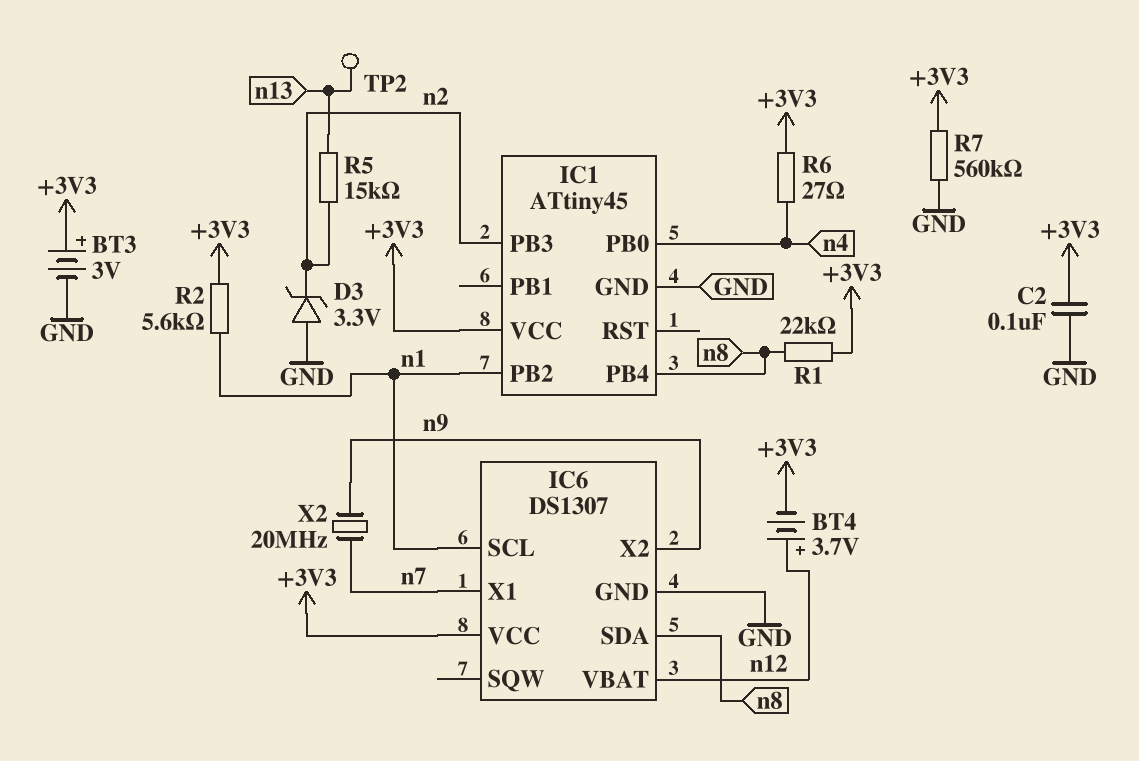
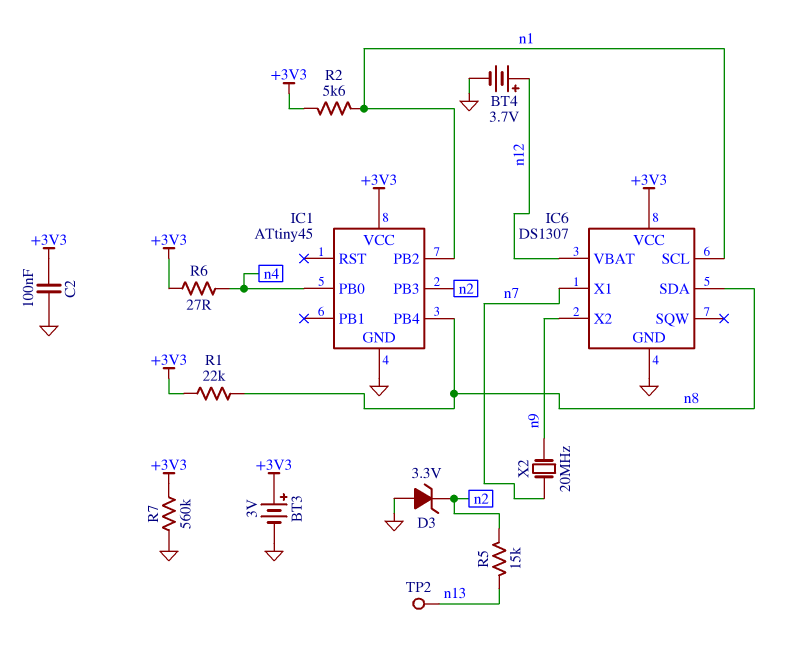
BT4: 3.7V (plus n12, minus +3V3) -> 3.7V (plus n12, minus GND)

